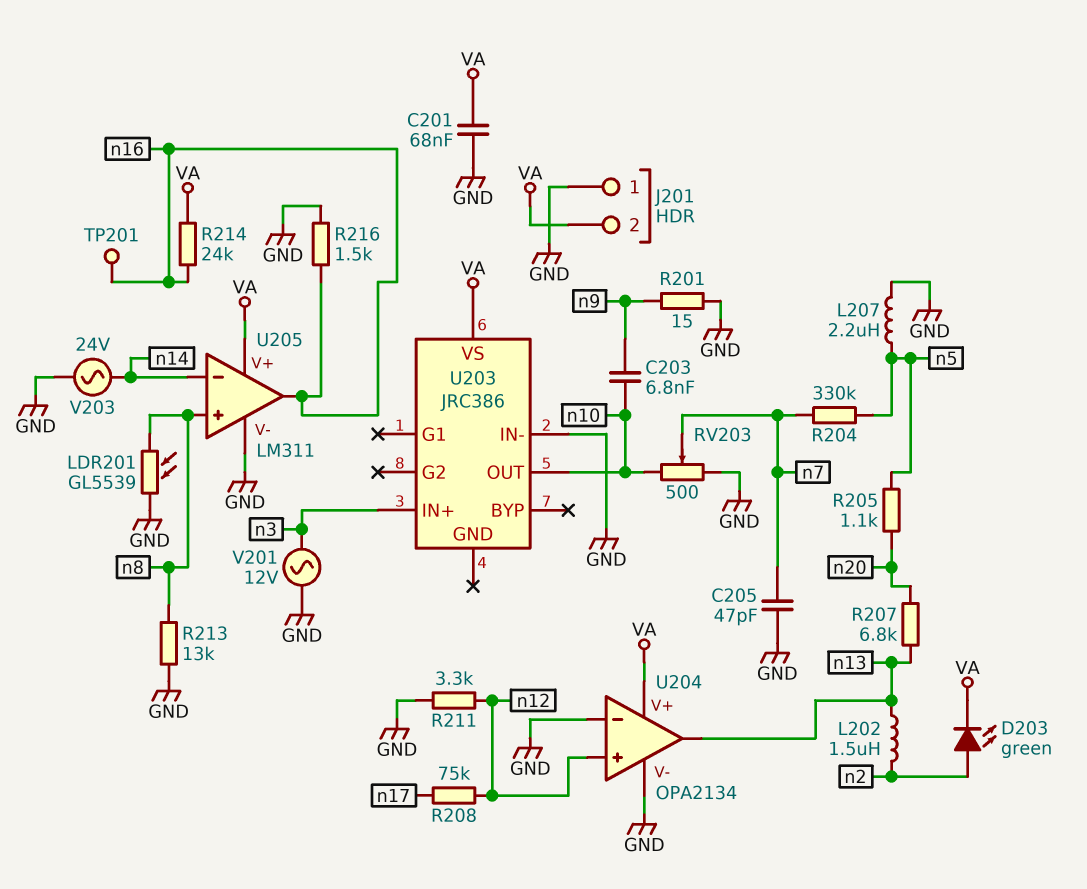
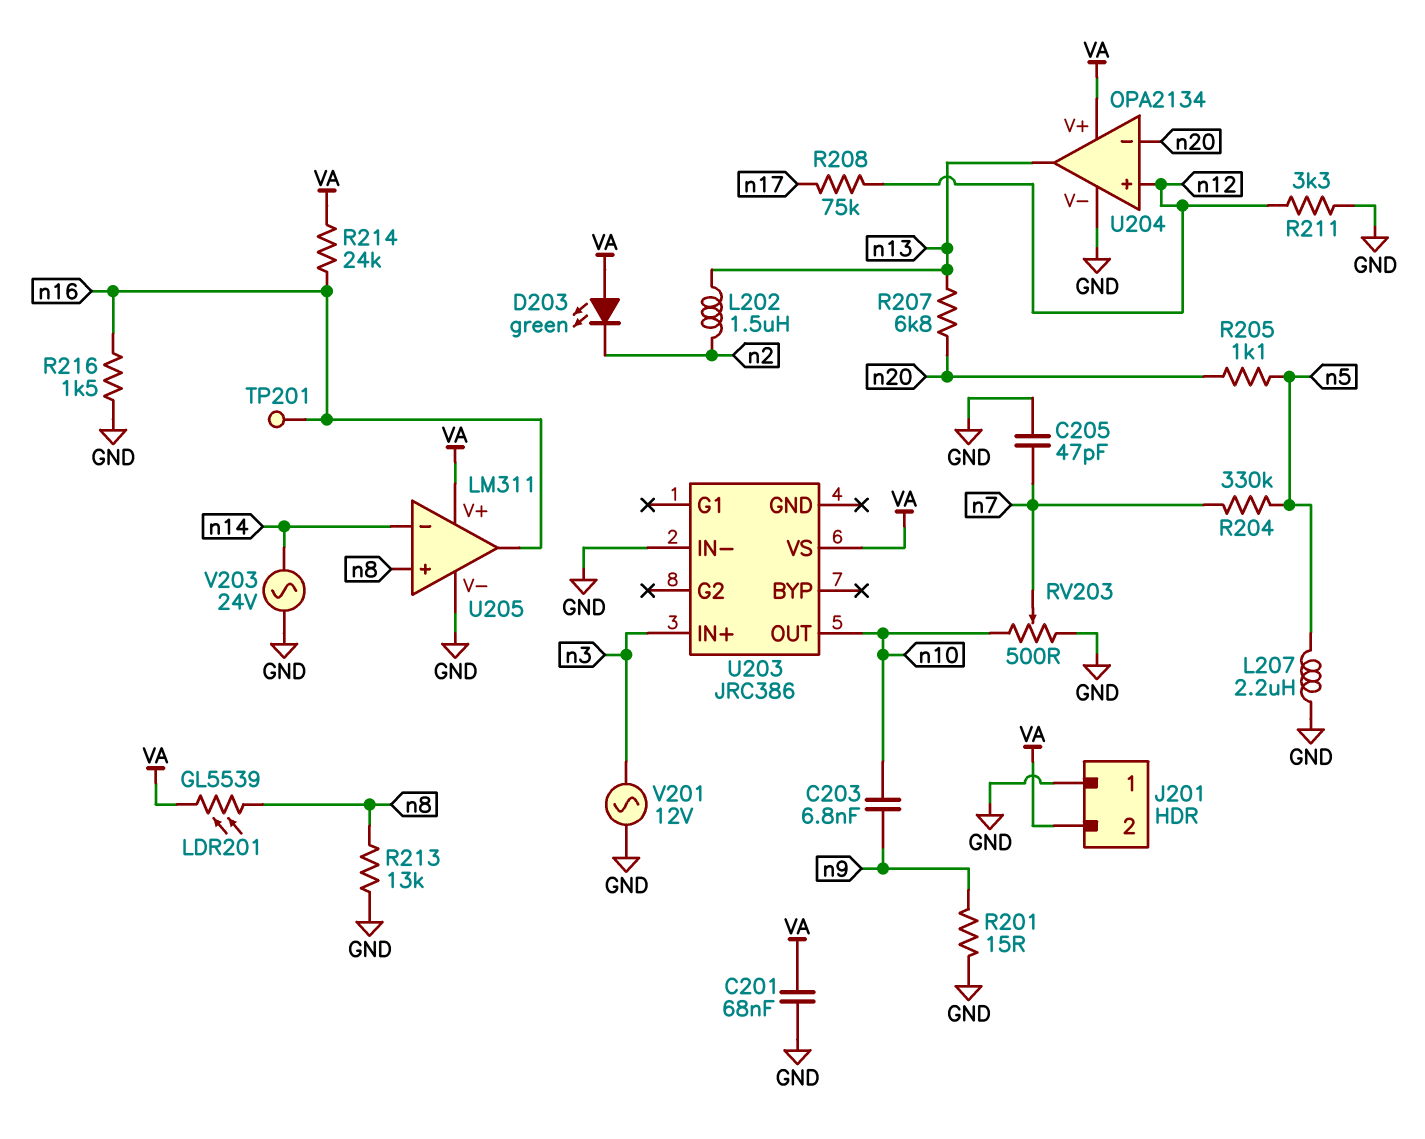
D203: LED green (A n2, K VA) -> LED green (A VA, K n2)
LDR201: GL5539 (GND, n8) -> GL5539 (VA, n8)
U204 pin in-: GND -> n20

